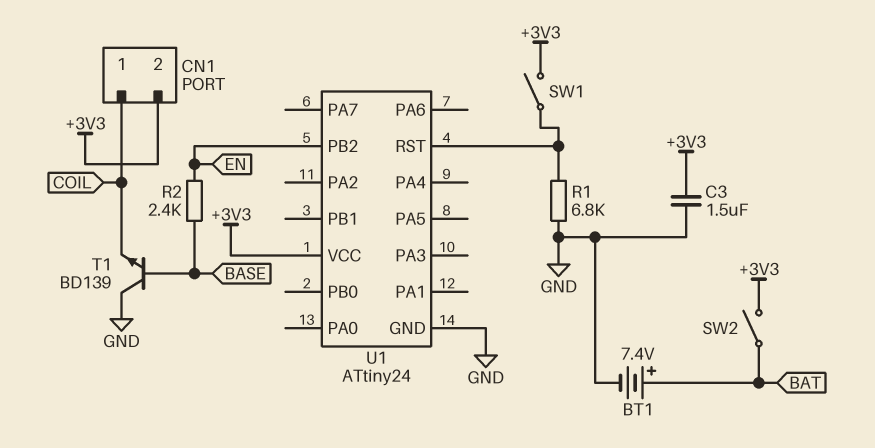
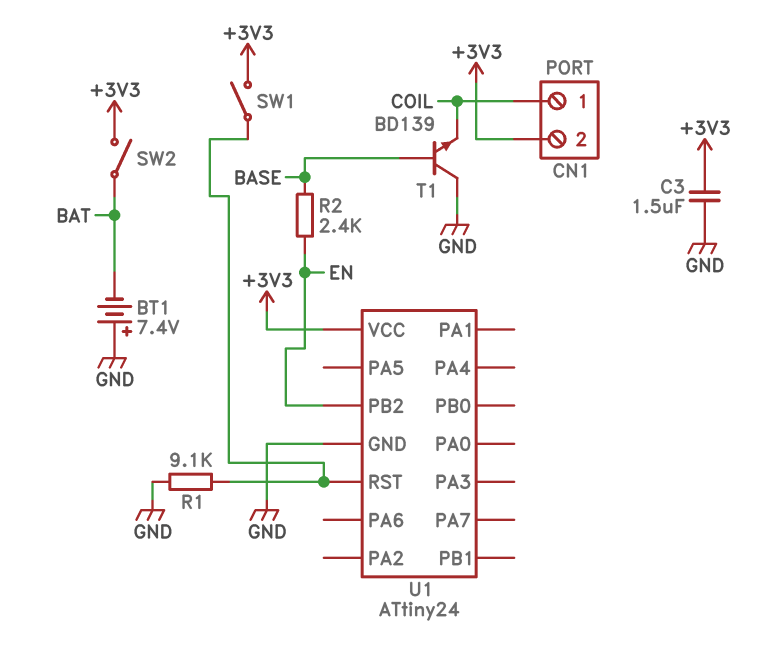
BT1: 7.4V (plus BAT, minus GND) -> 7.4V (plus GND, minus BAT)
R1: 6.8k (GND, U1/RST) -> 9.1k (GND, U1/RST)

